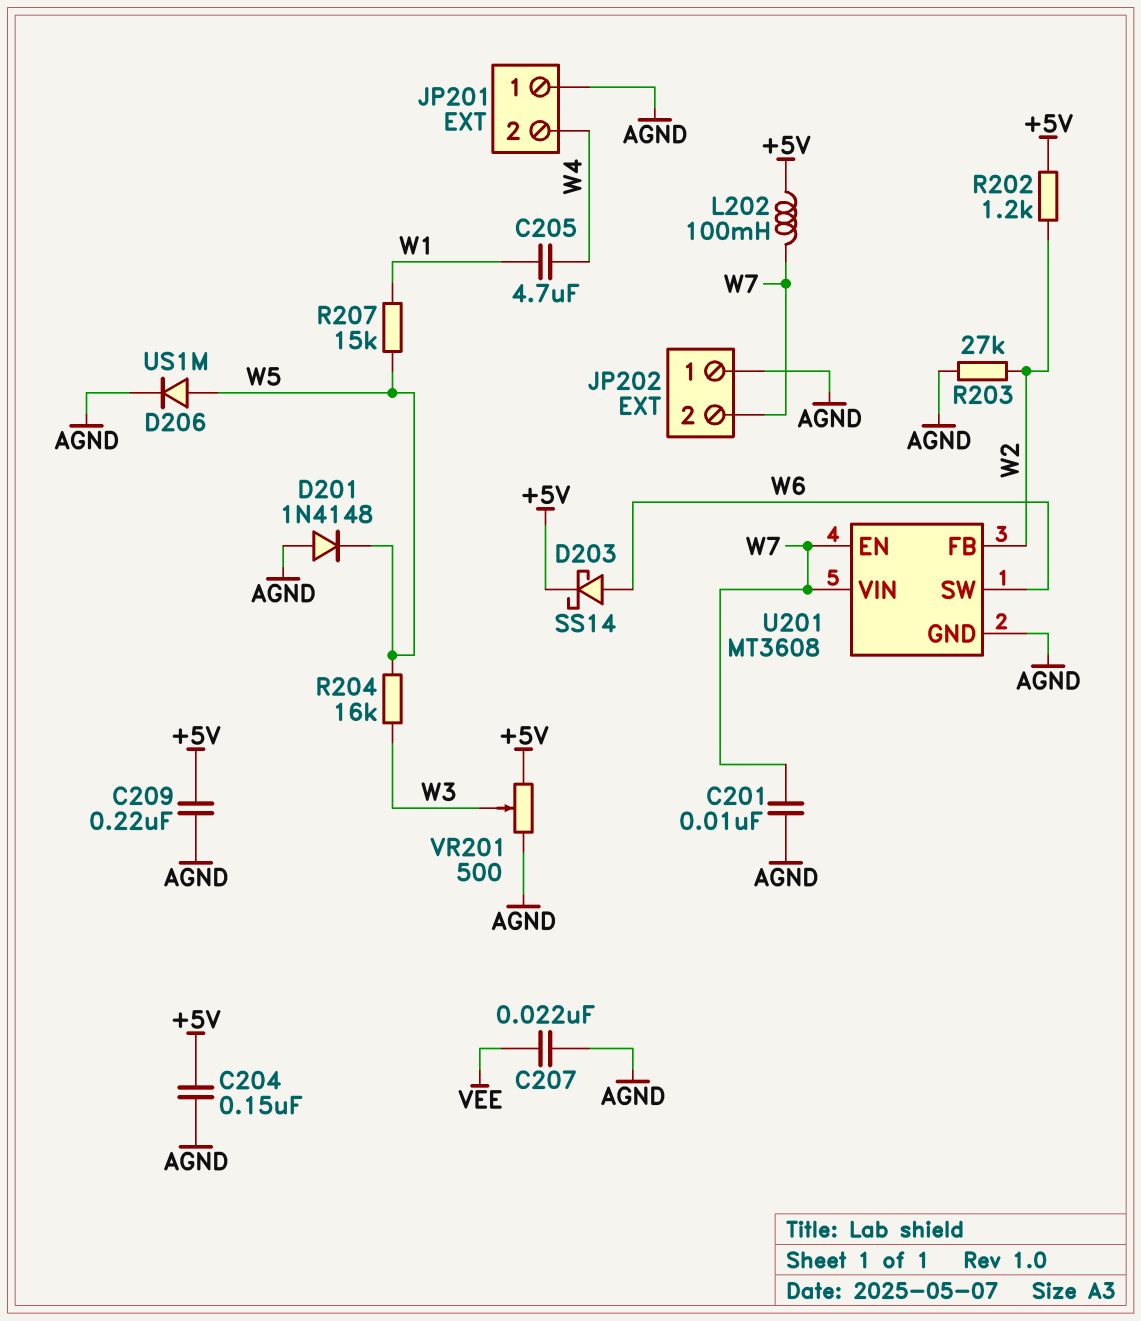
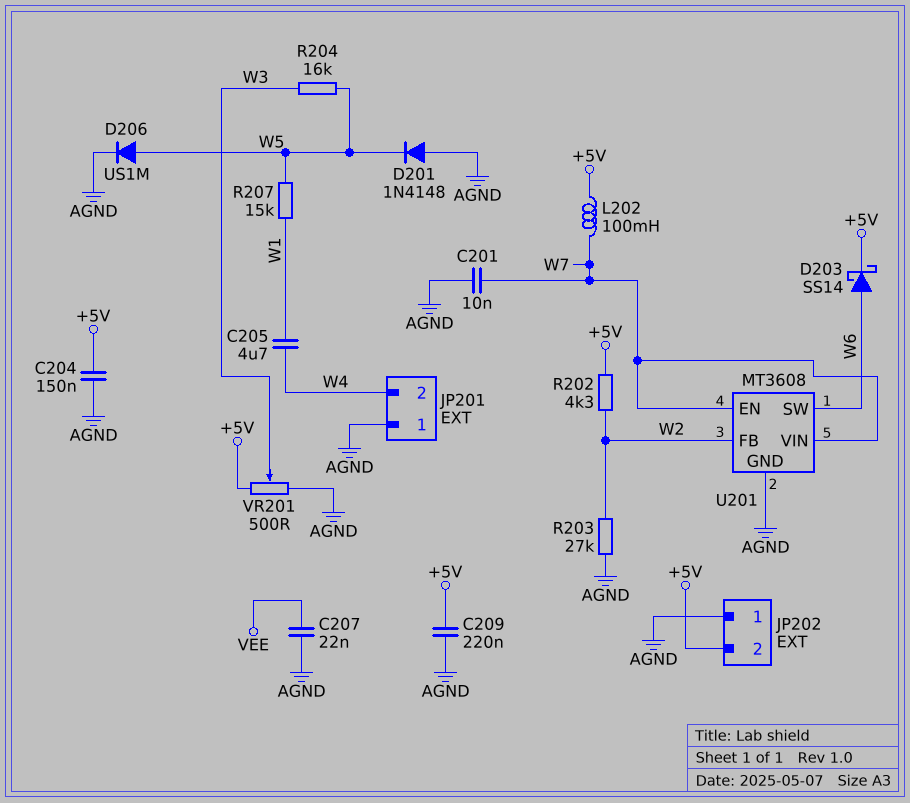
JP202 pin 2: W7 -> +5V
R202: 1.2k (+5V, W2) -> 4.3k (+5V, W2)

